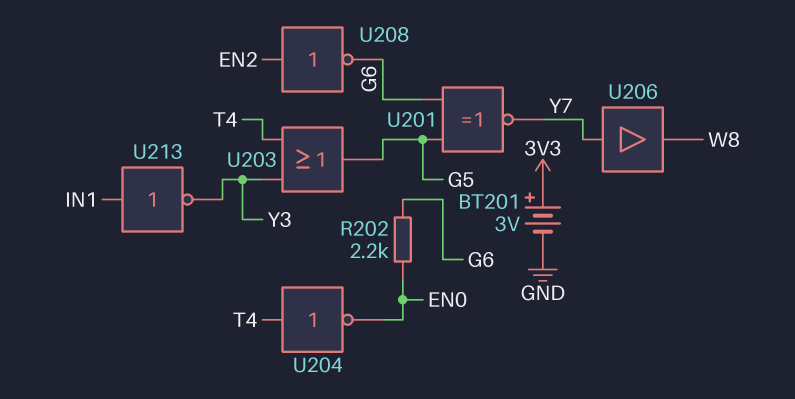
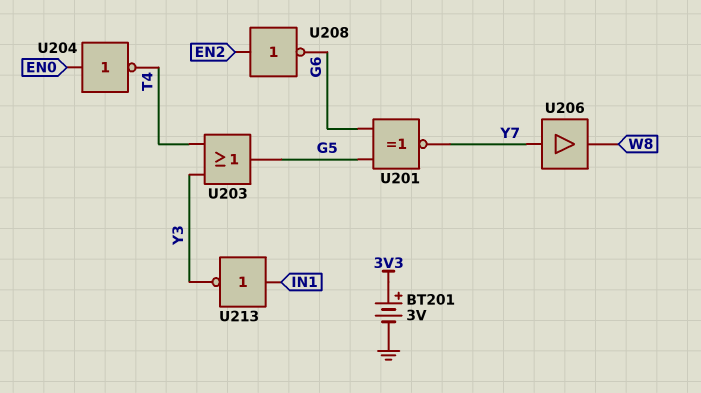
R202: 2.2k (EN0, G6) -> none
U204: NOT (in T4, out EN0) -> NOT (in EN0, out T4)

